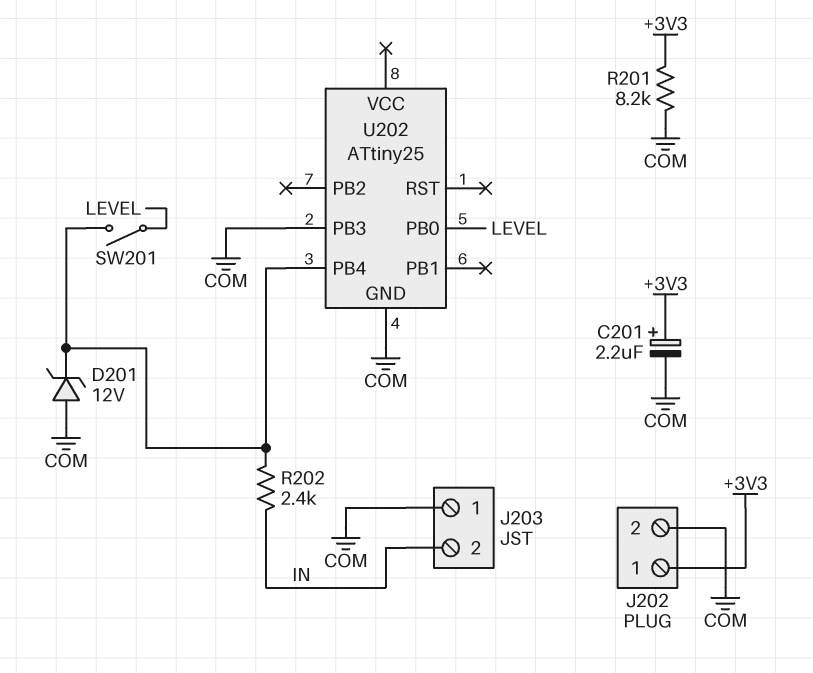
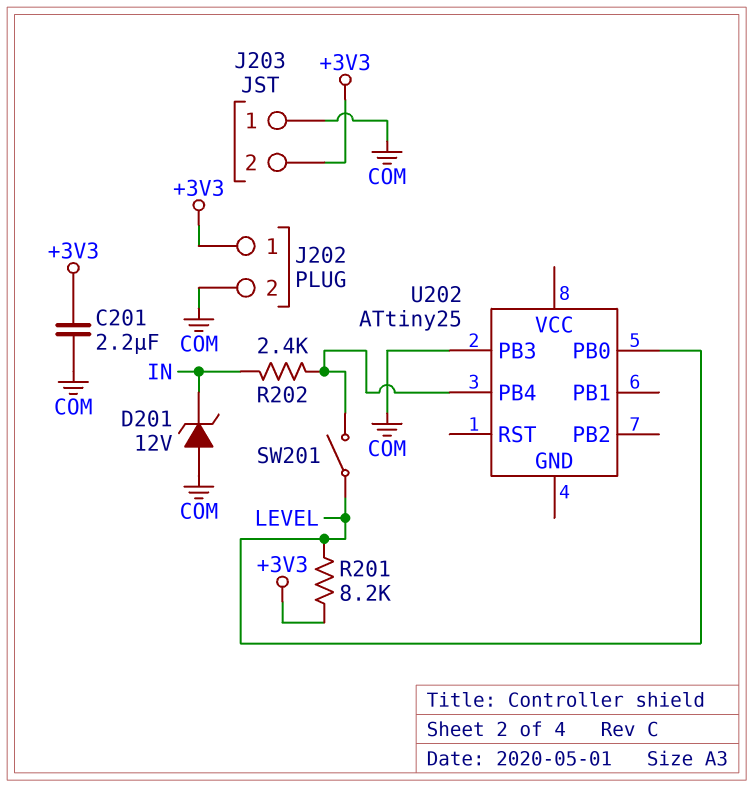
C201: 2.2uF (plus +3V3, minus COM) -> 2.2uF (+3V3, COM)
D201: zener 12V (A COM, K U202/PB4) -> zener 12V (A COM, K IN)
J203 pin 2: IN -> +3V3
R201: 8.2k (+3V3, COM) -> 8.2k (+3V3, LEVEL)
U202 pin GND: COM -> none

